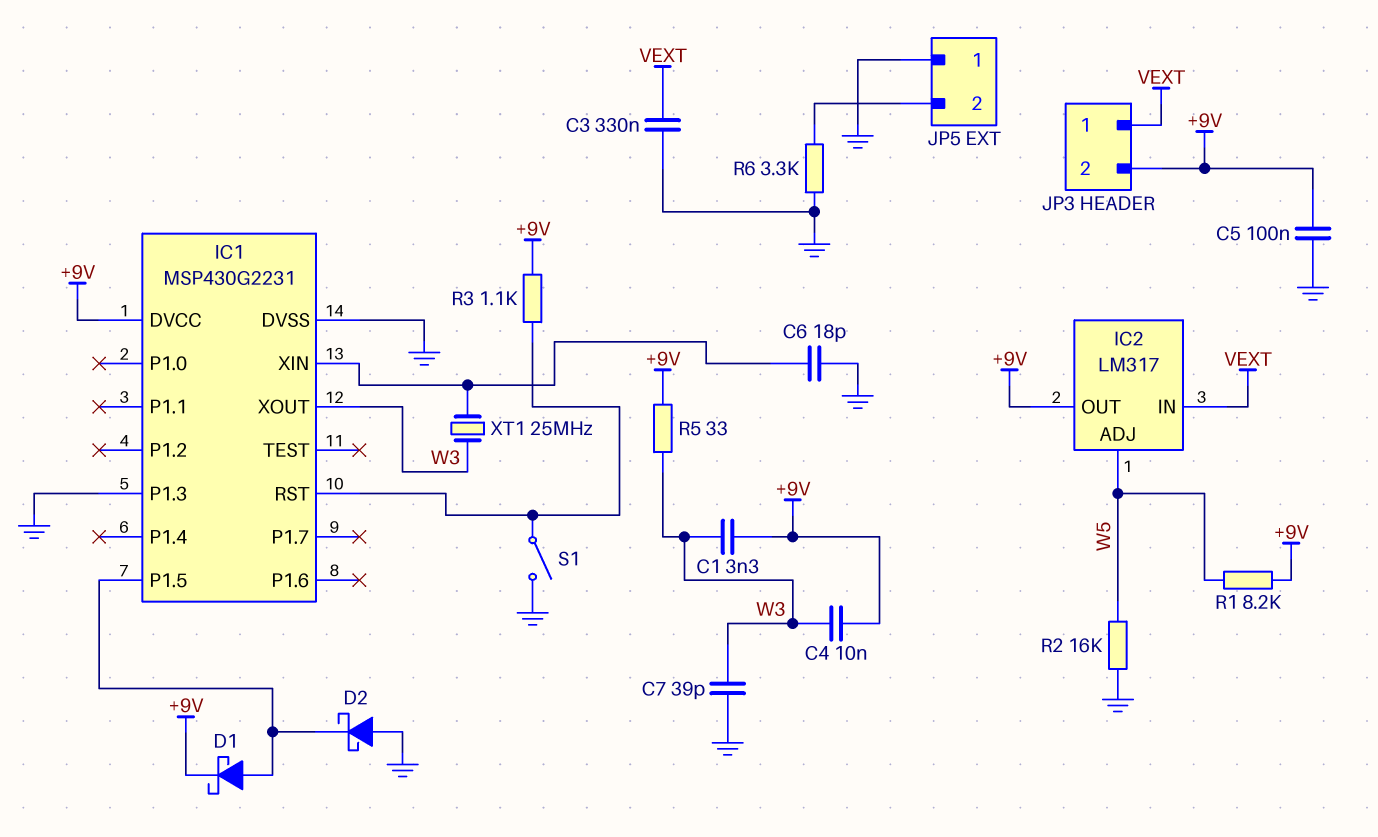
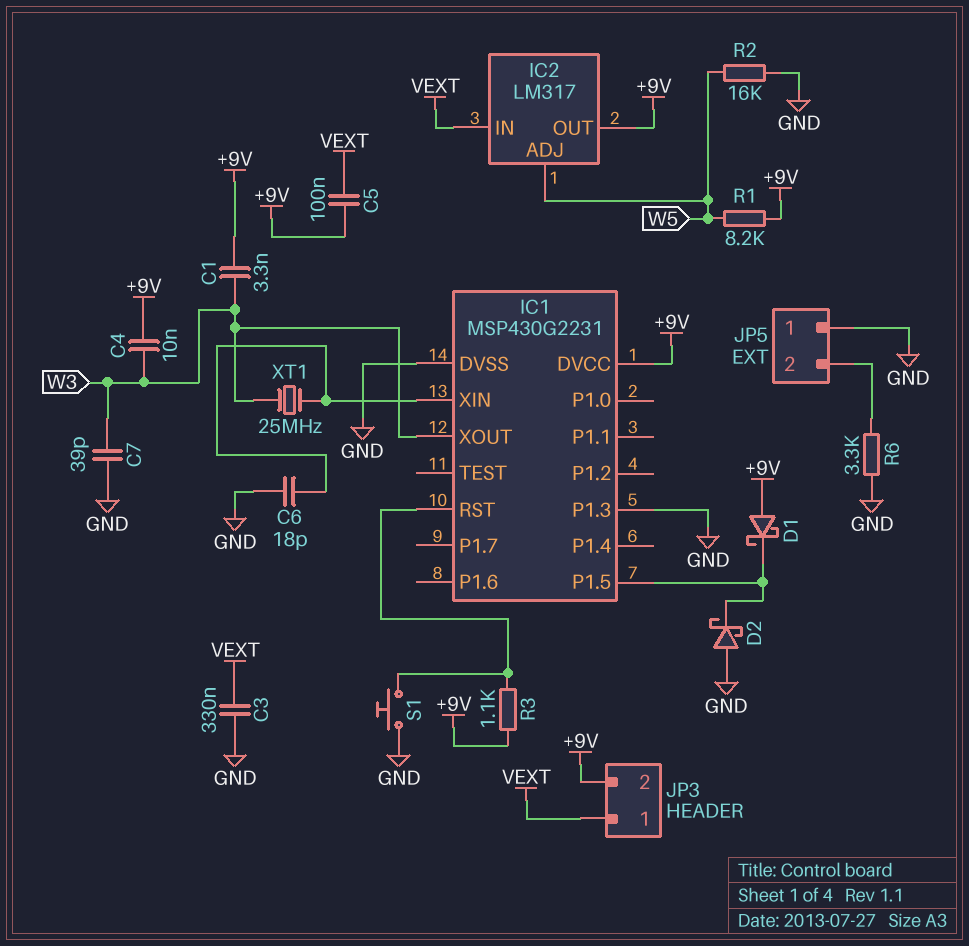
C5: 100nF (+9V, GND) -> 100nF (+9V, VEXT)
D1: schottky (A IC1/P1.5, K +9V) -> schottky (A +9V, K IC1/P1.5)
R5: 33 (+9V, W3) -> none
S1: switch (GND, IC1/RST) -> button (GND, IC1/RST)

